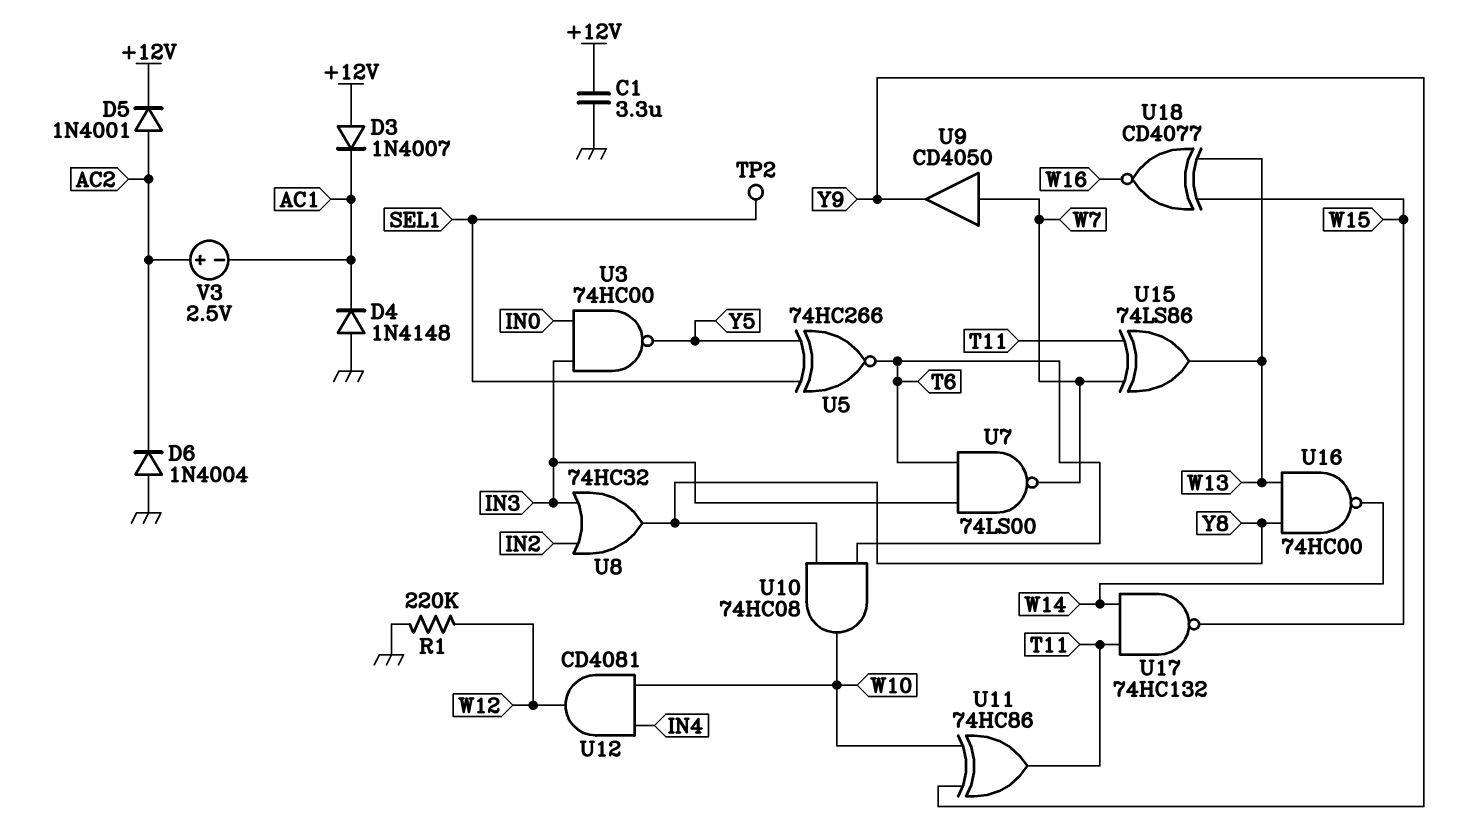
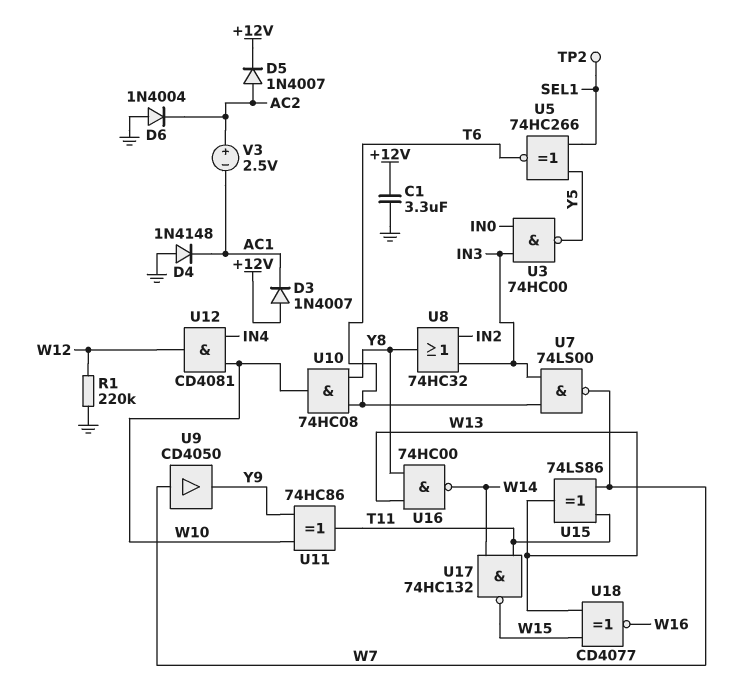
D5: diode 1N4001 (A AC2, K +12V) -> diode 1N4007 (A AC2, K +12V)

